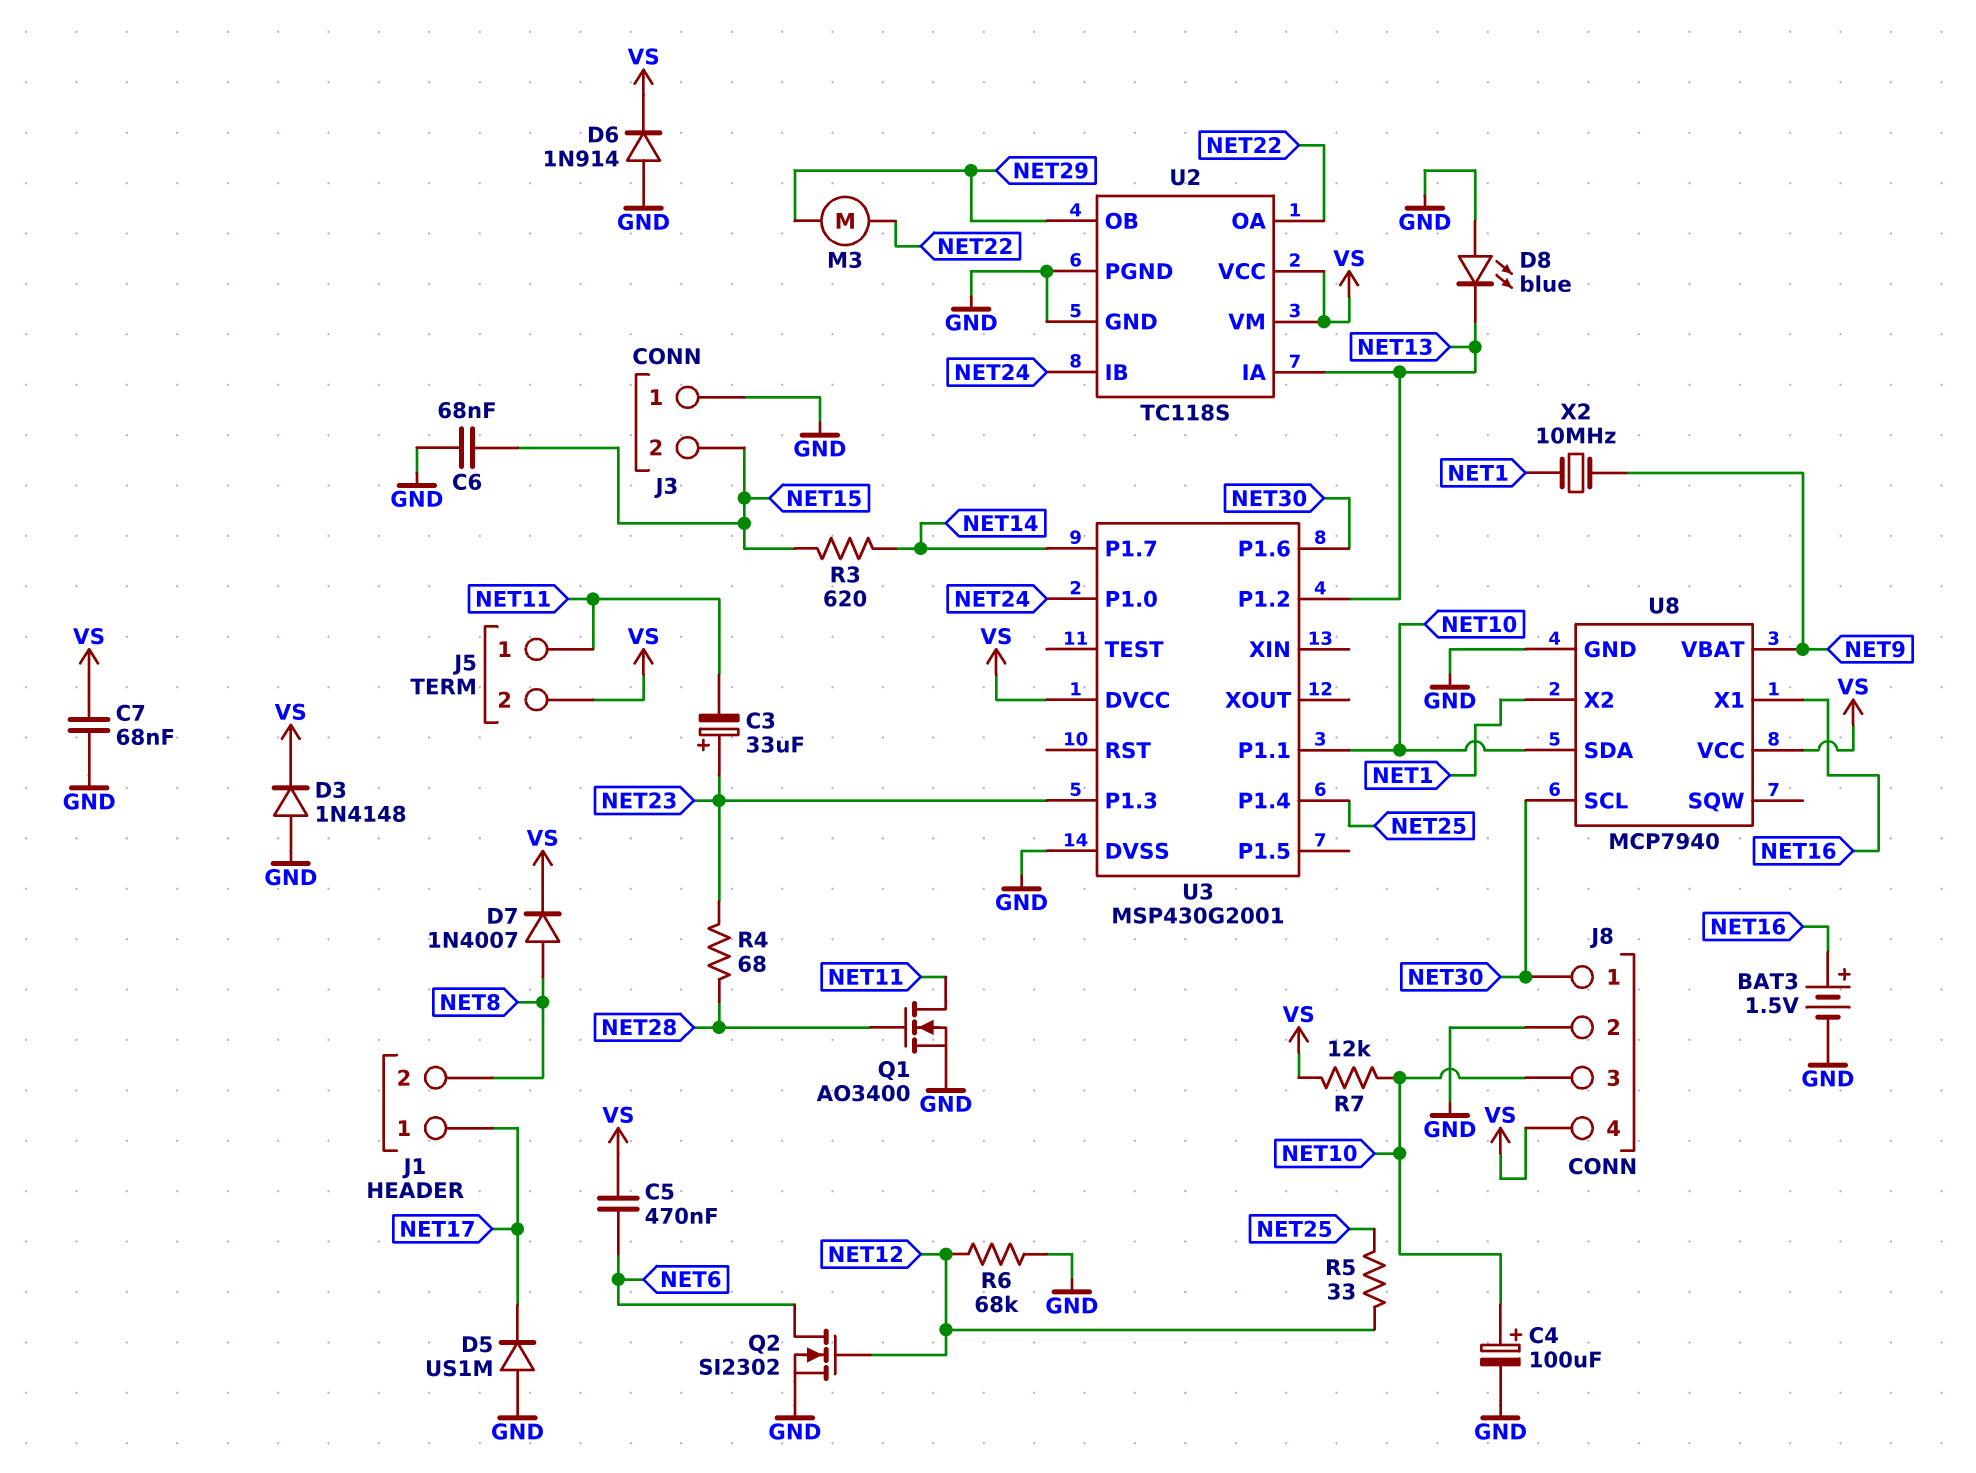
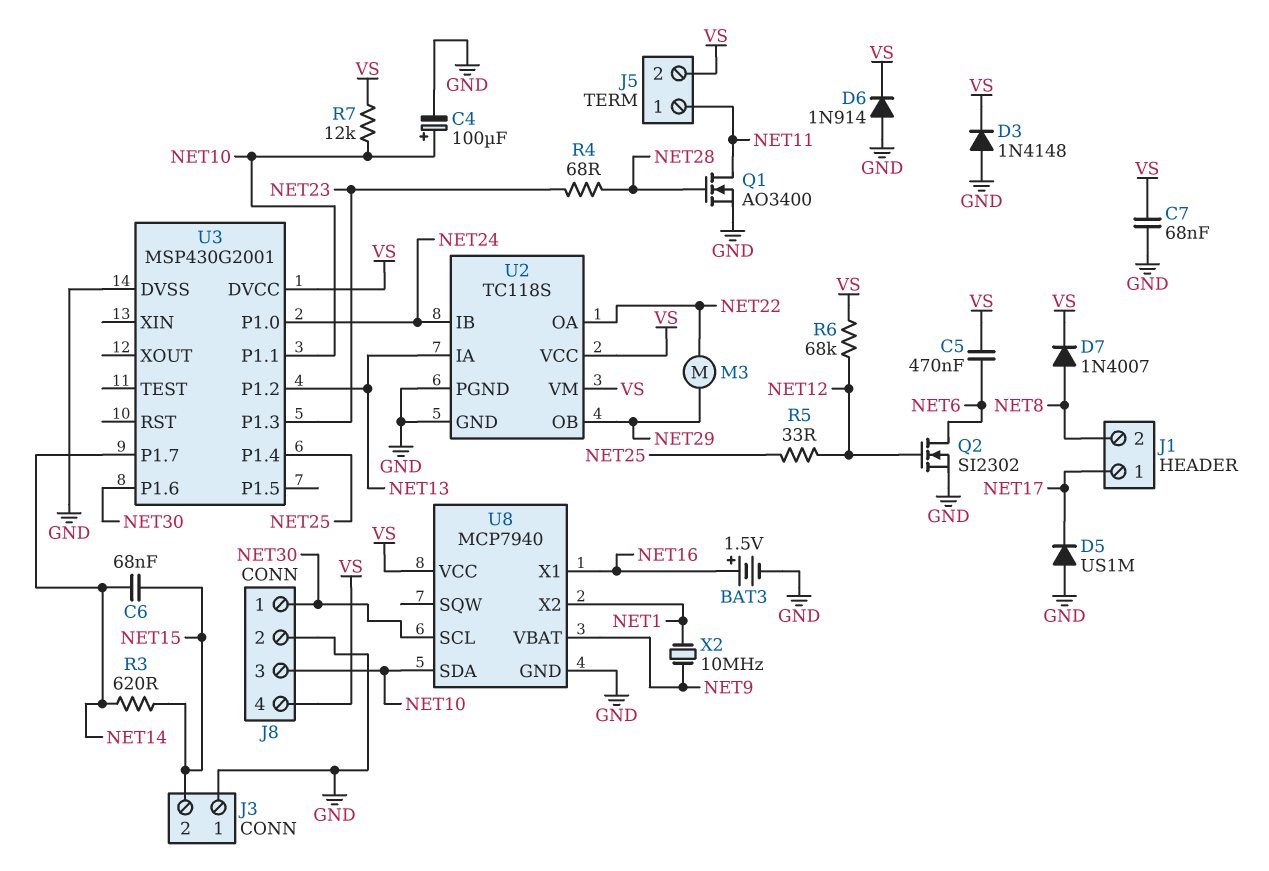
C3: 33uF (plus NET23, minus NET11) -> none
C6: 68nF (GND, NET15) -> 68nF (NET14, NET15)
D8: LED blue (A GND, K NET13) -> none
R6: 68k (GND, NET12) -> 68k (NET12, VS)

